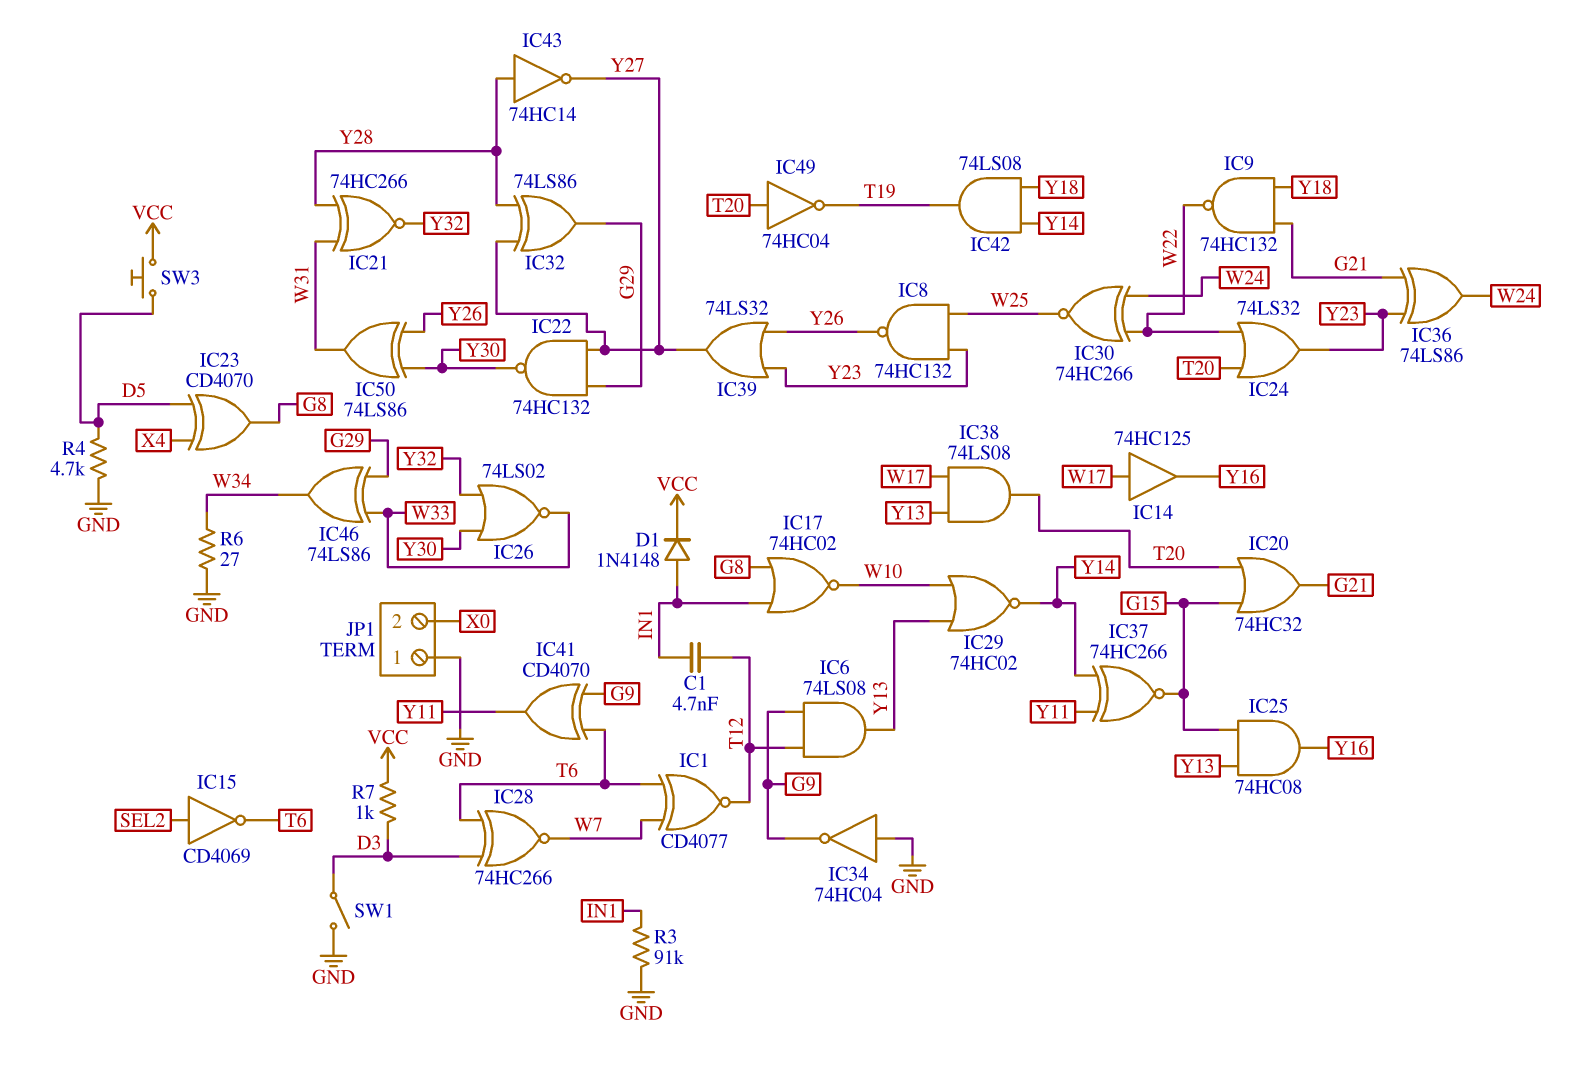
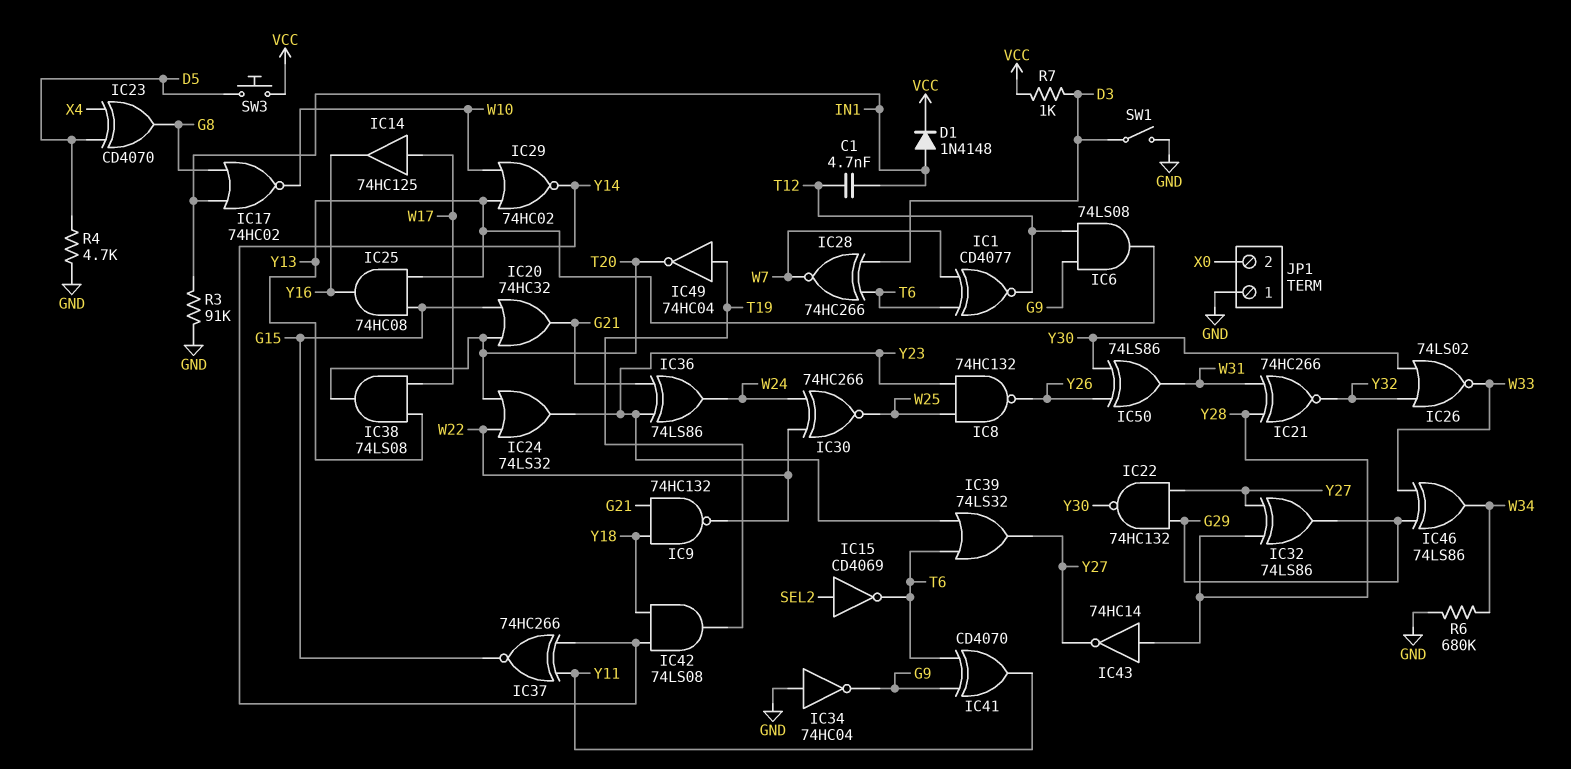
IC39: OR 74LS32 (in Y23, in Y26, out Y27) -> OR 74LS32 (in T6, in Y23, out Y27)
IC49: NOT 74HC04 (in T20, out T19) -> NOT 74HC04 (in T19, out T20)
R6: 27 (GND, W34) -> 680k (GND, W34)

